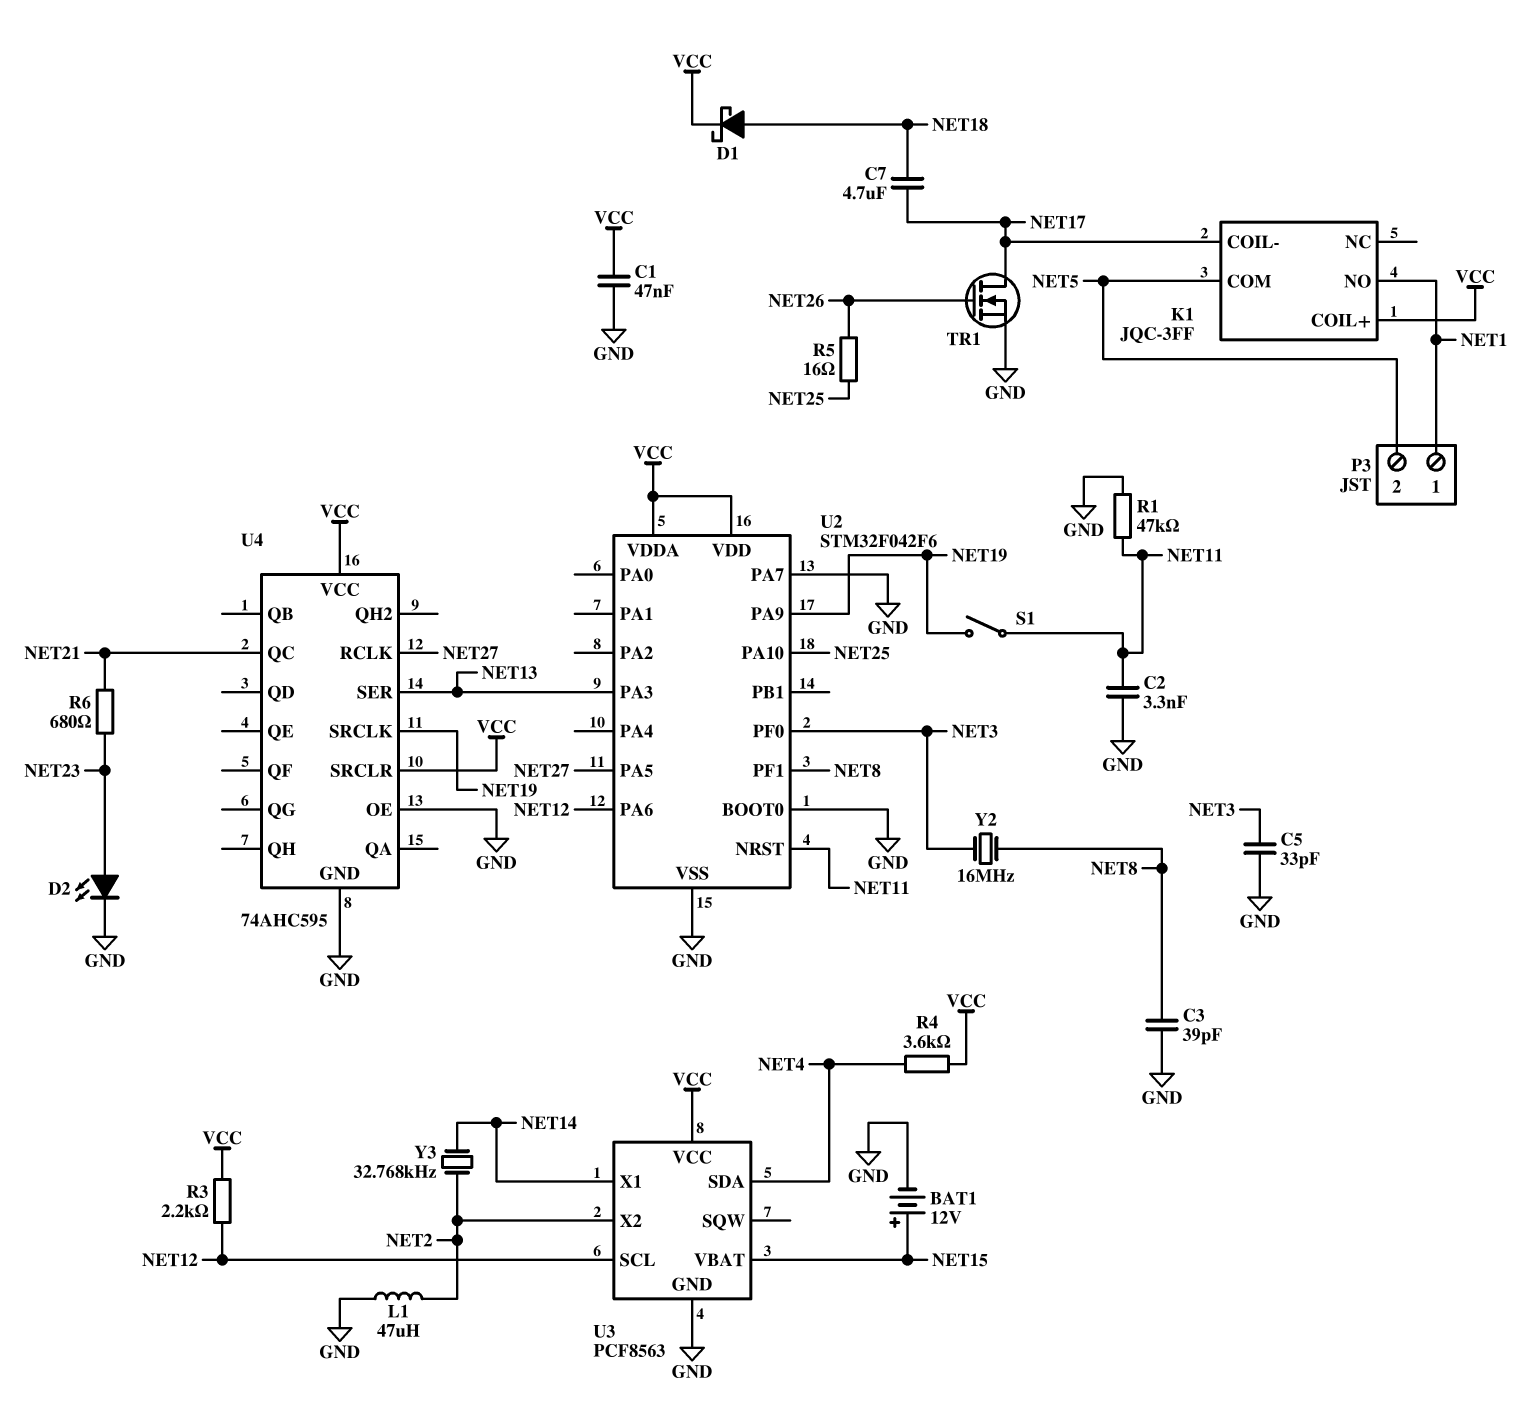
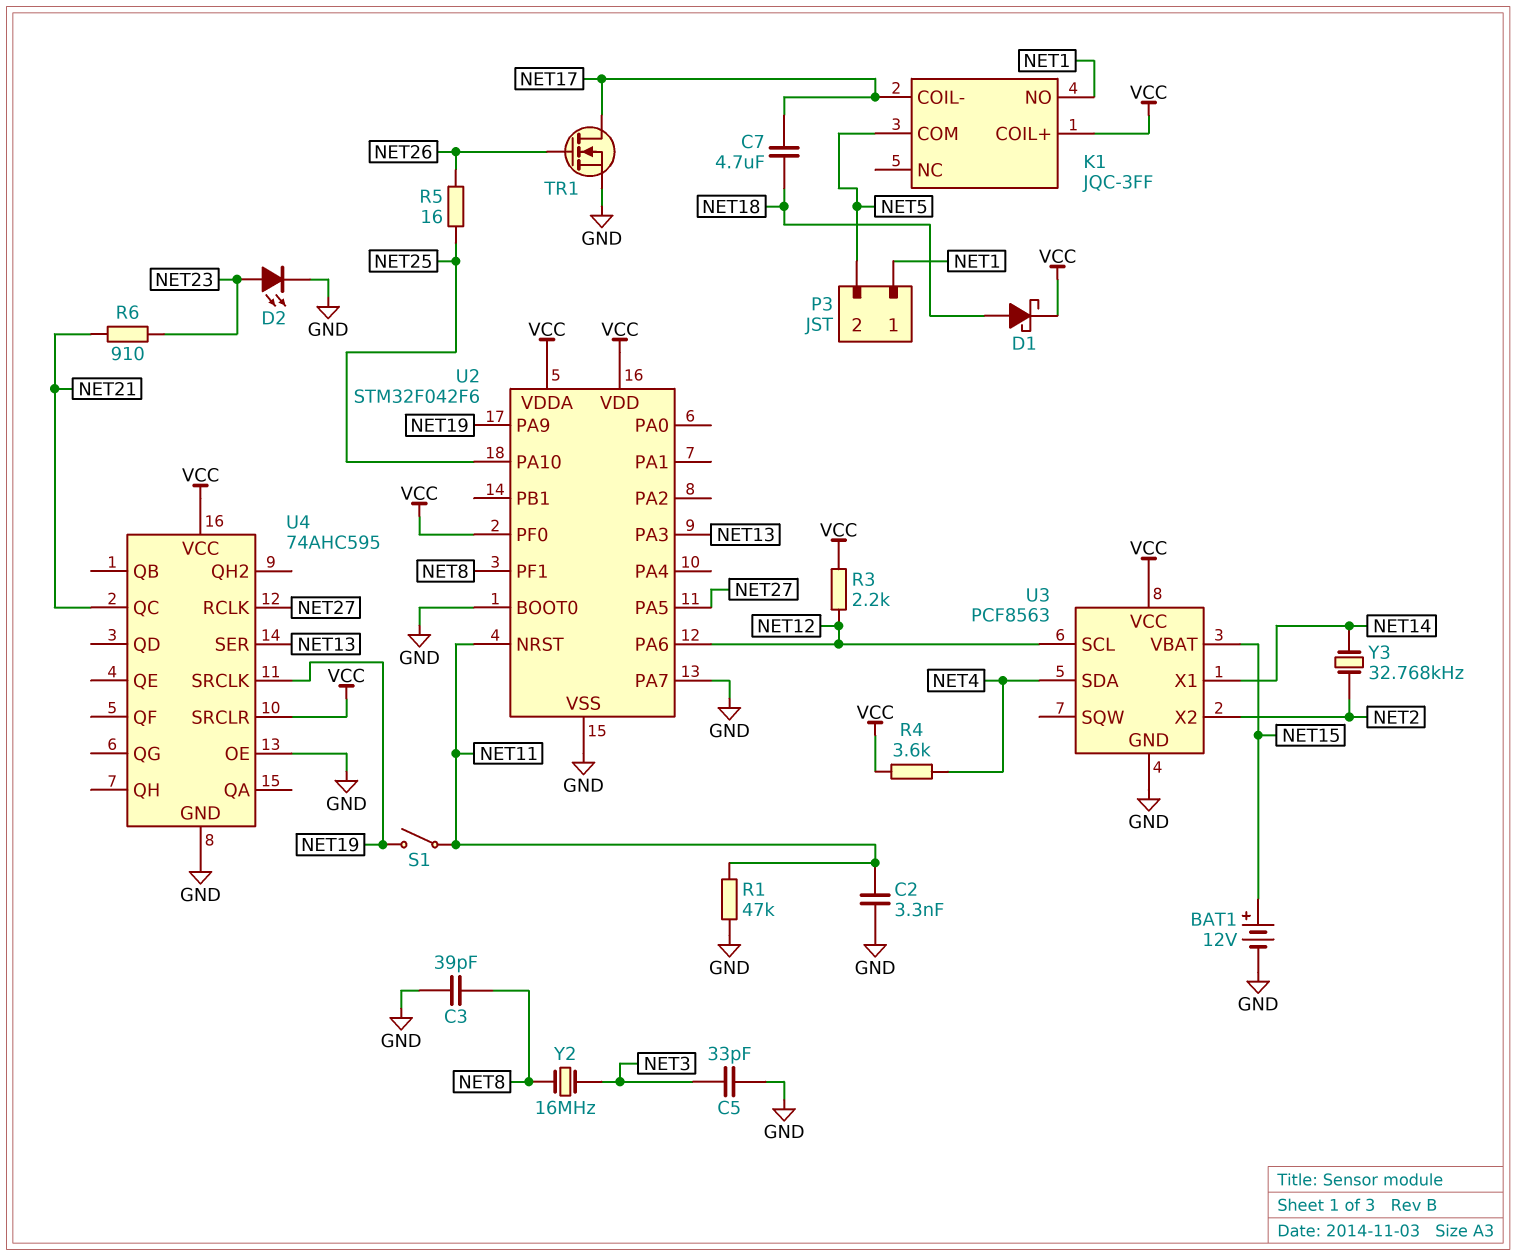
C1: 47nF (GND, VCC) -> none
L1: 47uH (GND, NET2) -> none
R6: 680 (NET21, NET23) -> 910 (NET21, NET23)
U2 pin PF0: NET3 -> VCC

